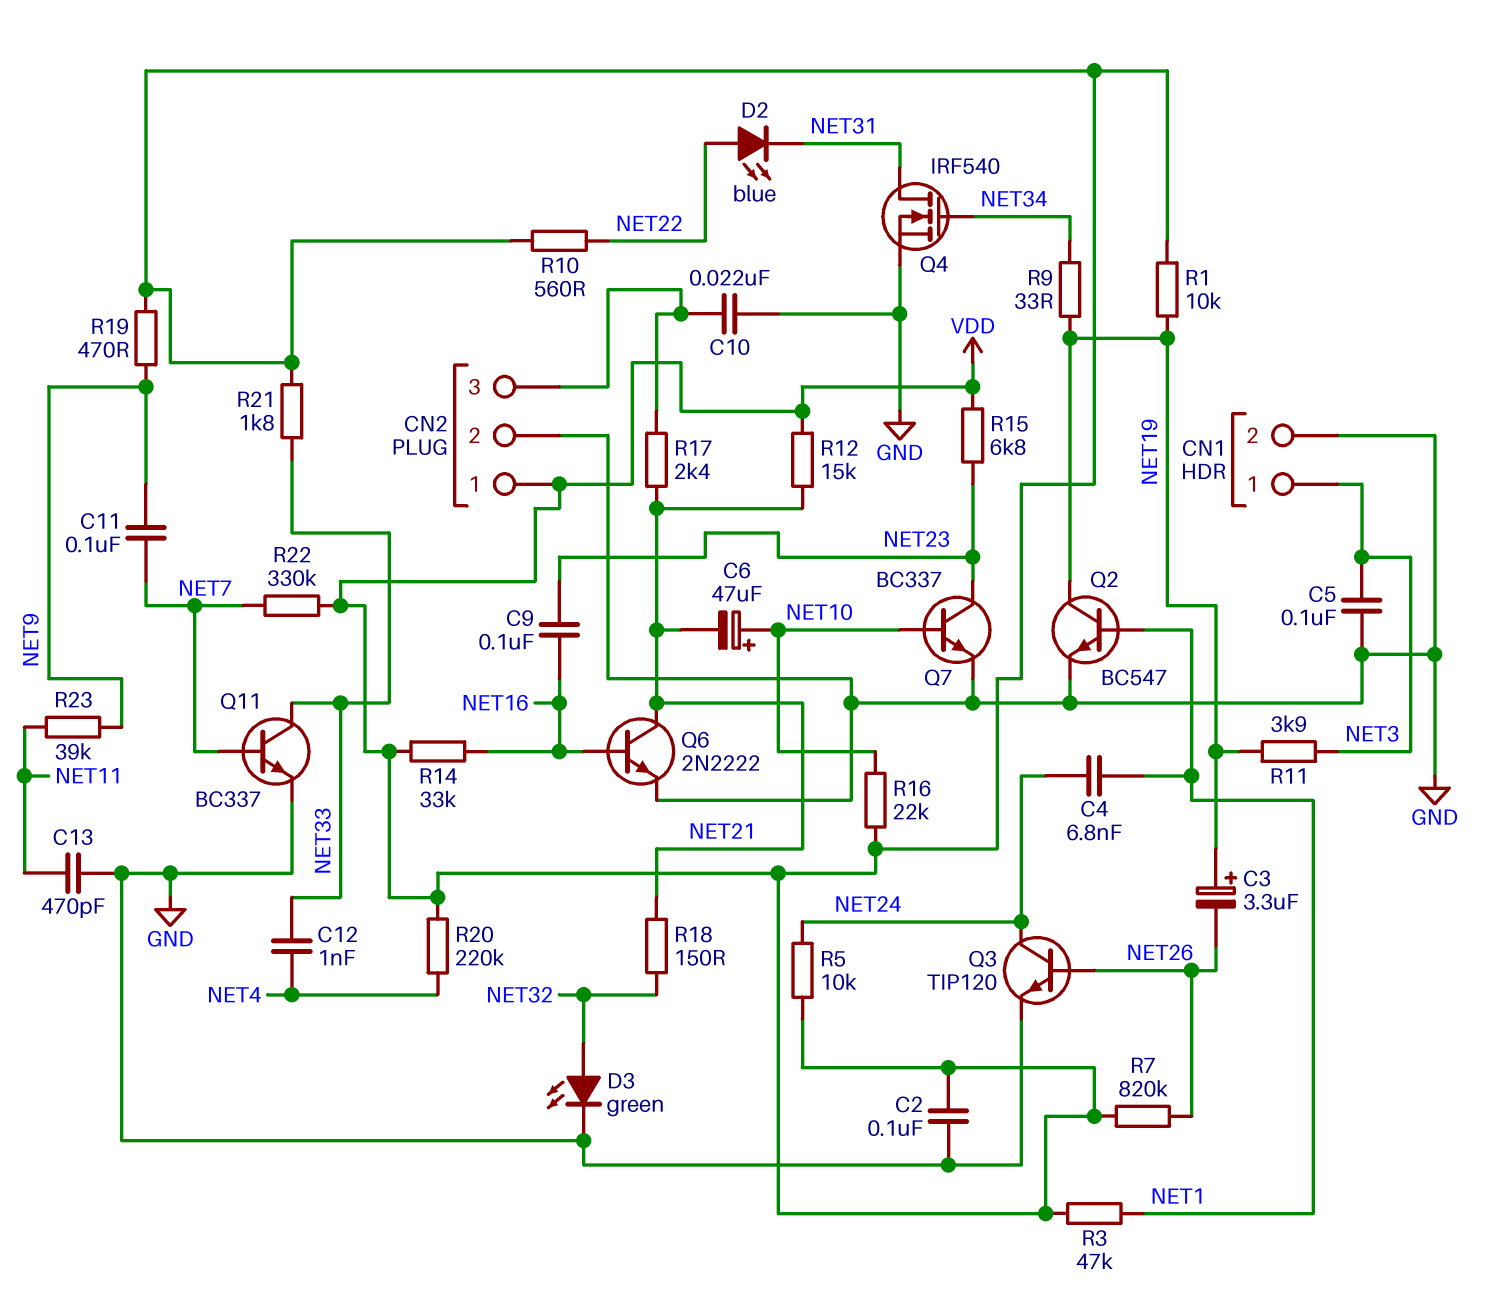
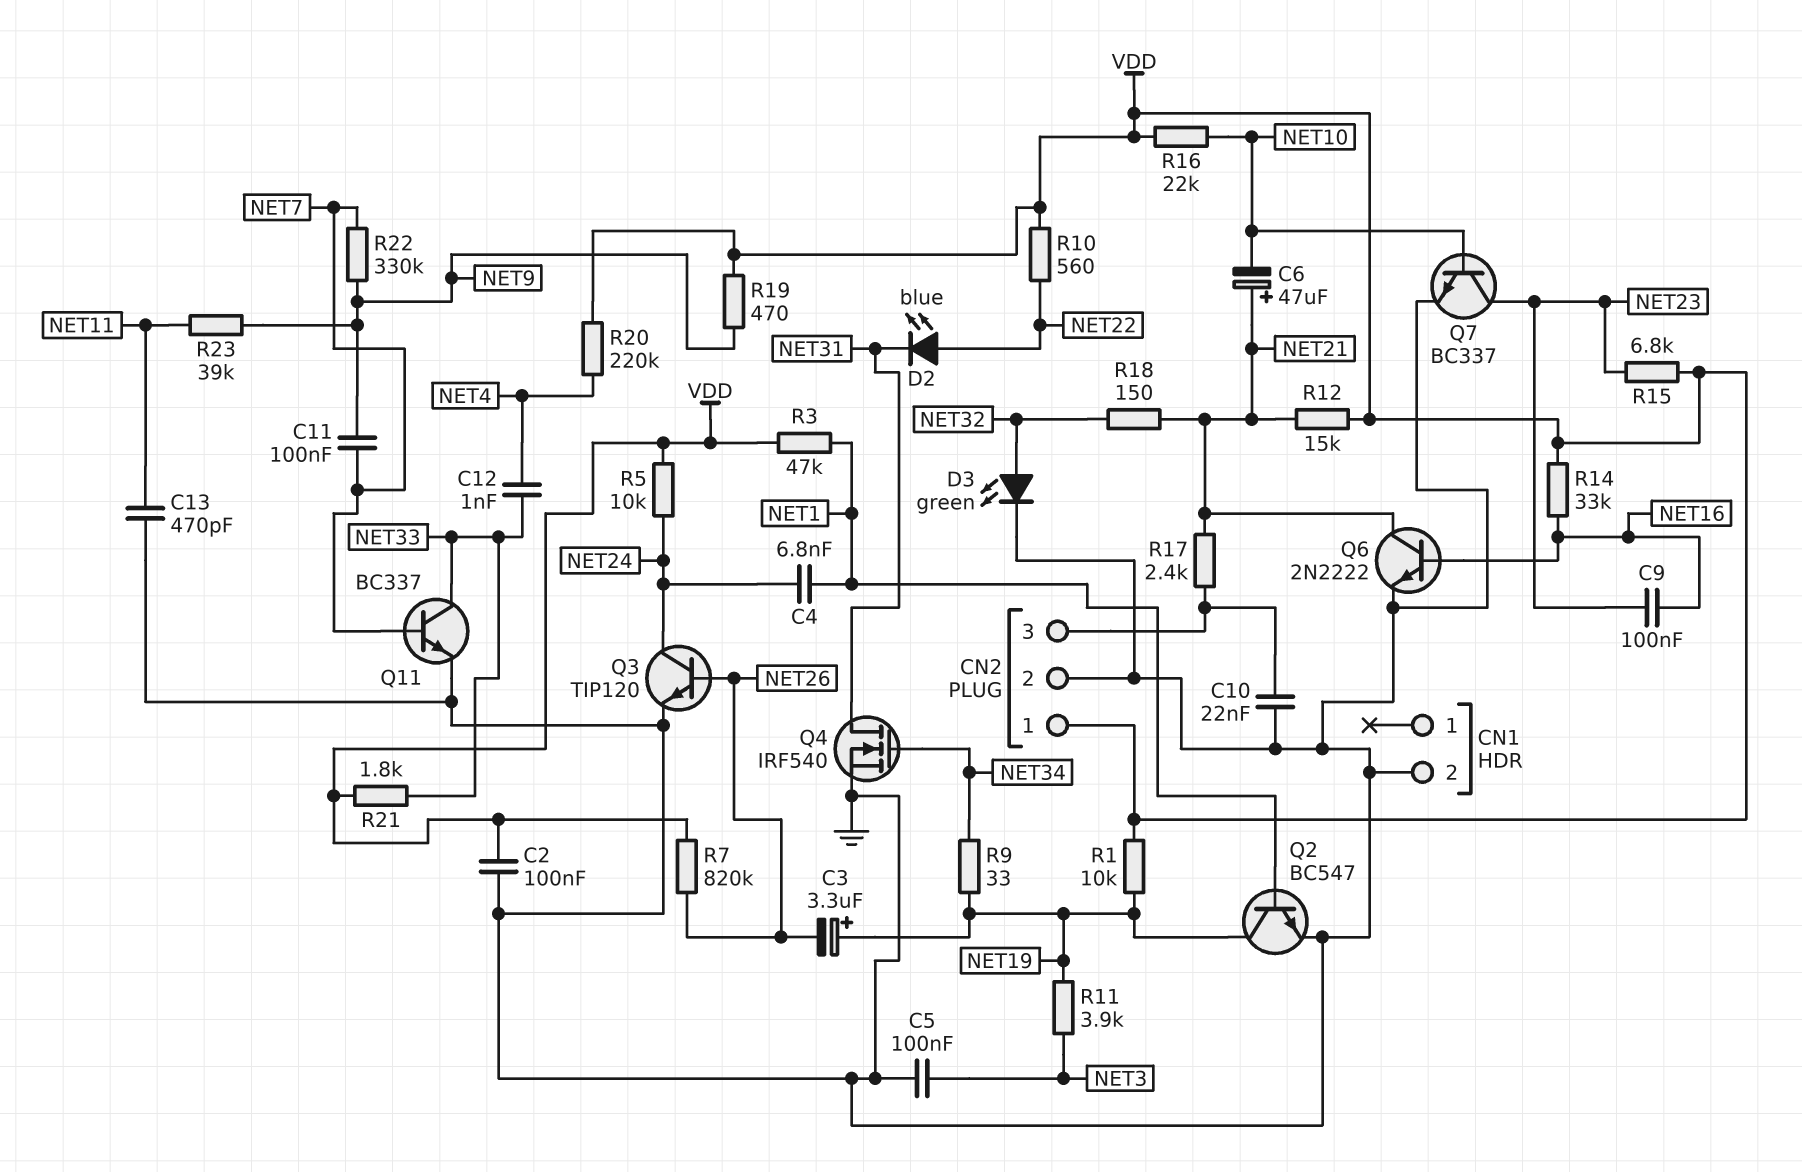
C6: 47uF (plus NET10, minus NET21) -> 47uF (plus NET21, minus NET10)
CN1 pin 1: NET3 -> none
R22: 330k (NET7, VDD) -> 330k (NET7, NET9)

